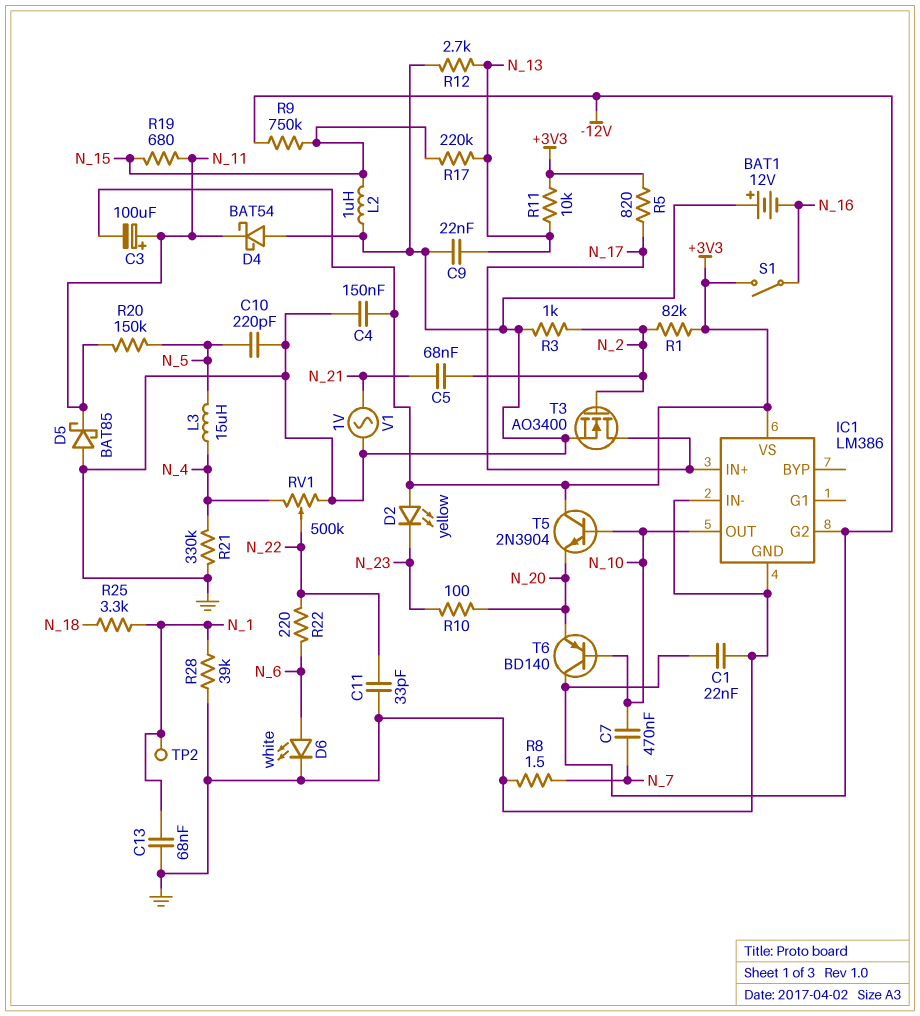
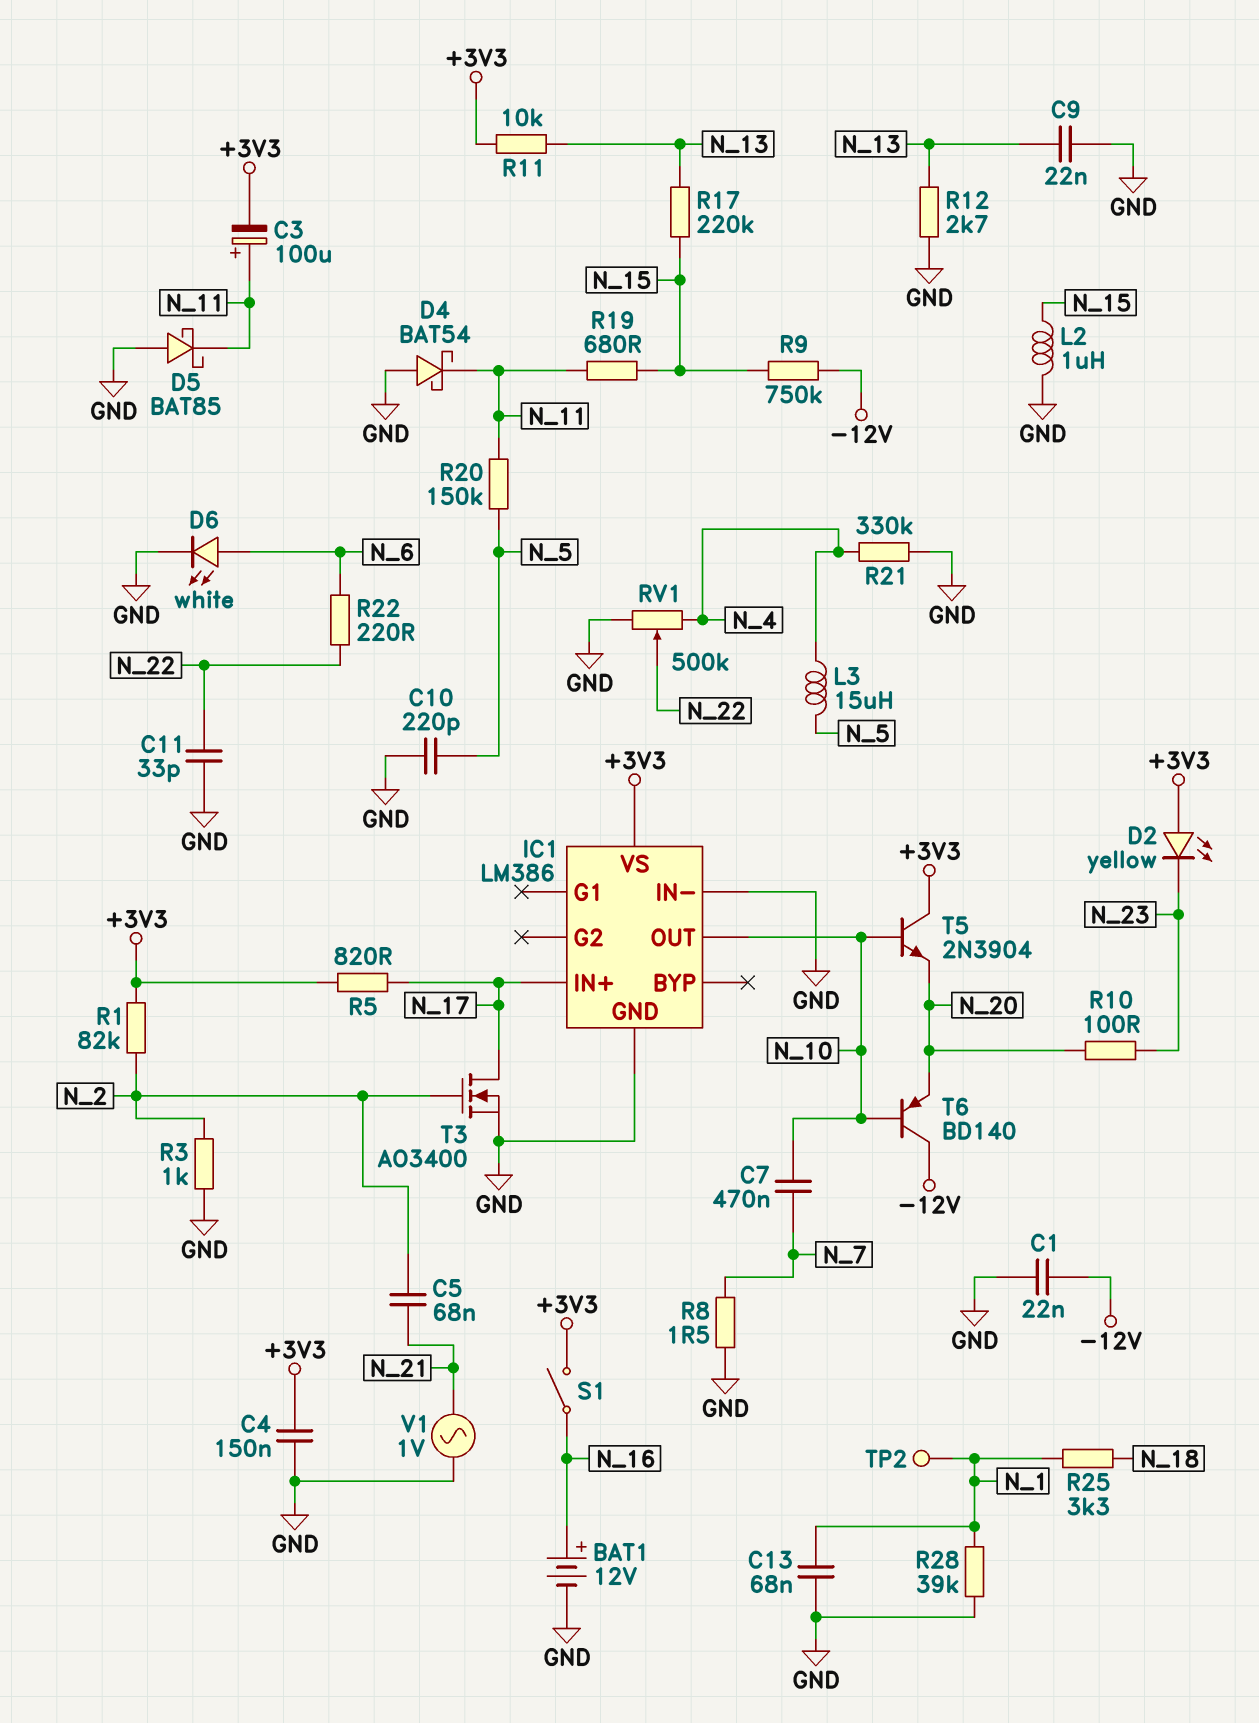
BAT1: 12V (plus GND, minus N_16) -> 12V (plus N_16, minus GND)
IC1 pin G2: -12V -> none

